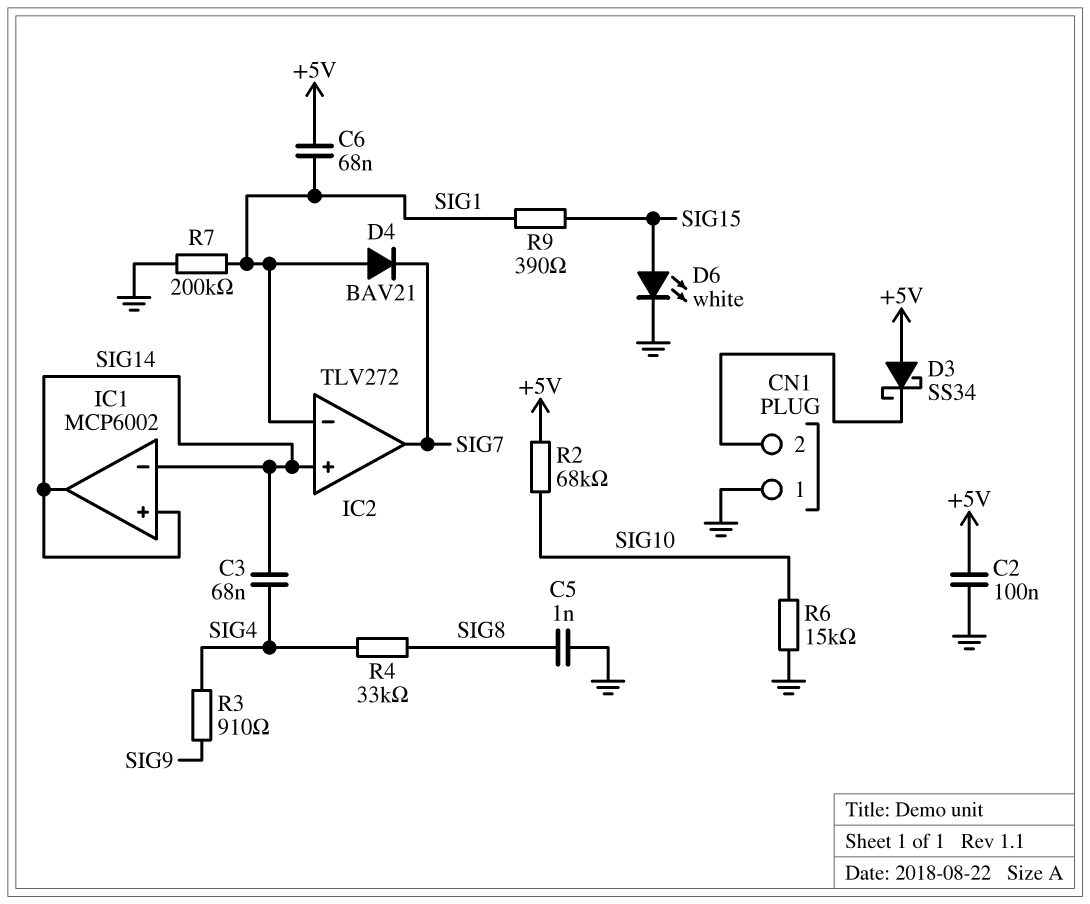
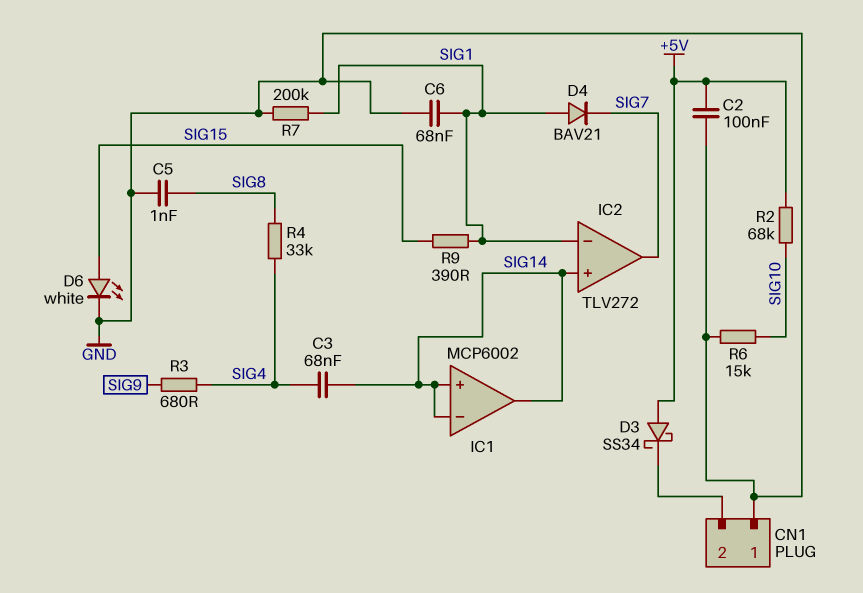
C6: 68nF (+5V, SIG1) -> 68nF (GND, SIG1)
R3: 910 (SIG4, SIG9) -> 680 (SIG4, SIG9)

